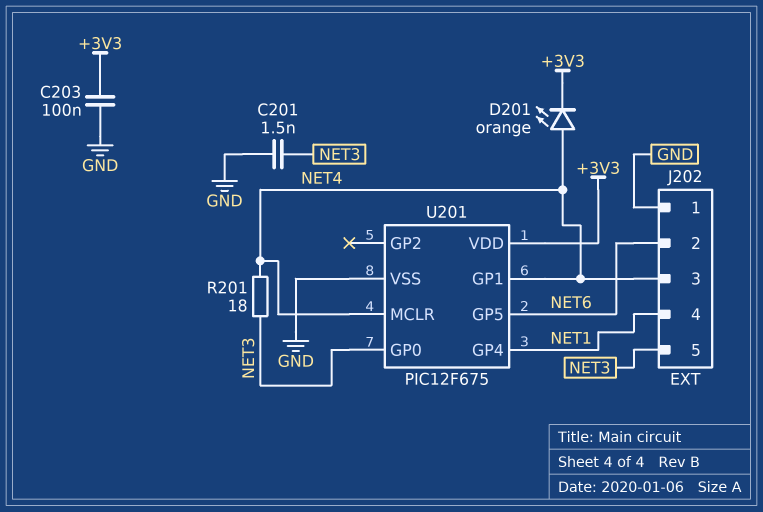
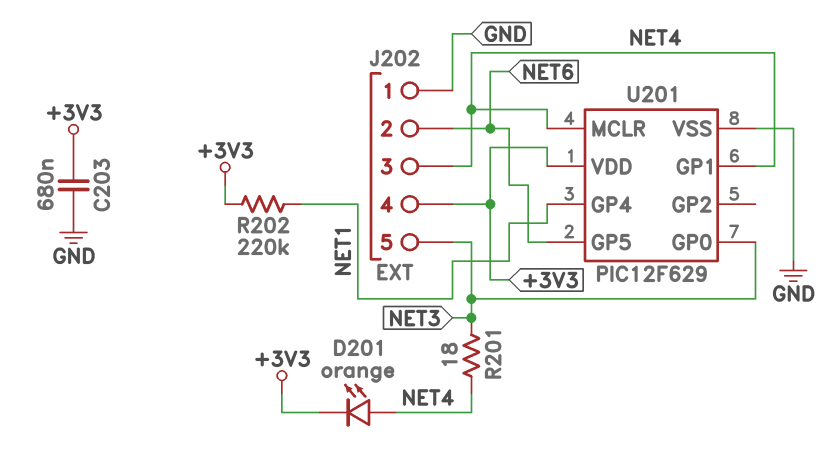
C201: 1.5nF (GND, NET3) -> none
C203: 100nF (+3V3, GND) -> 680nF (+3V3, GND)
J202 pin 4: NET1 -> +3V3
R202: none -> 220k (+3V3, NET1)
U201: PIC12F675 -> PIC12F629

